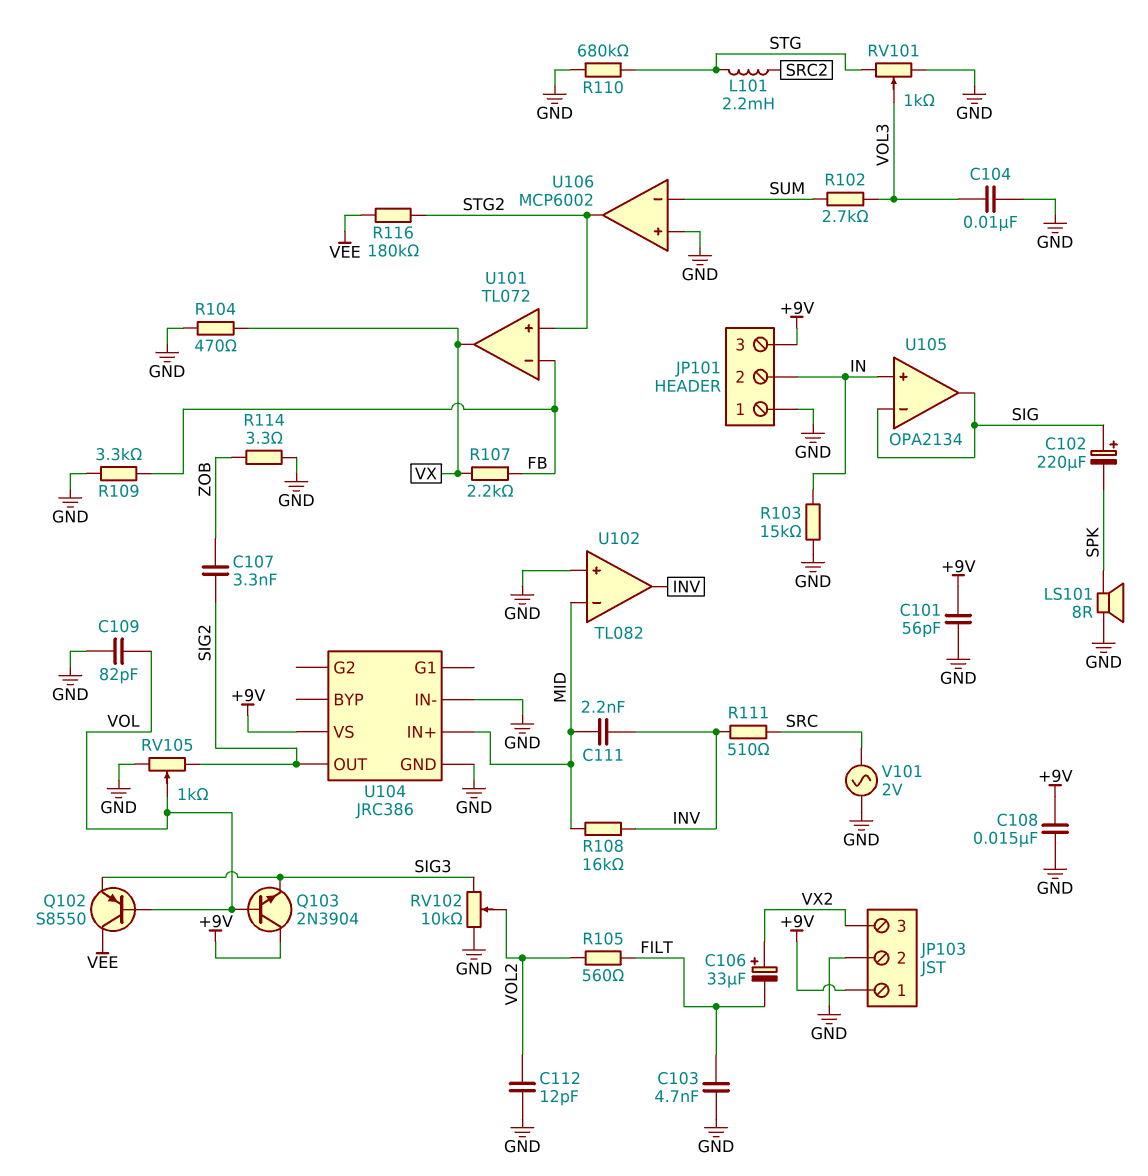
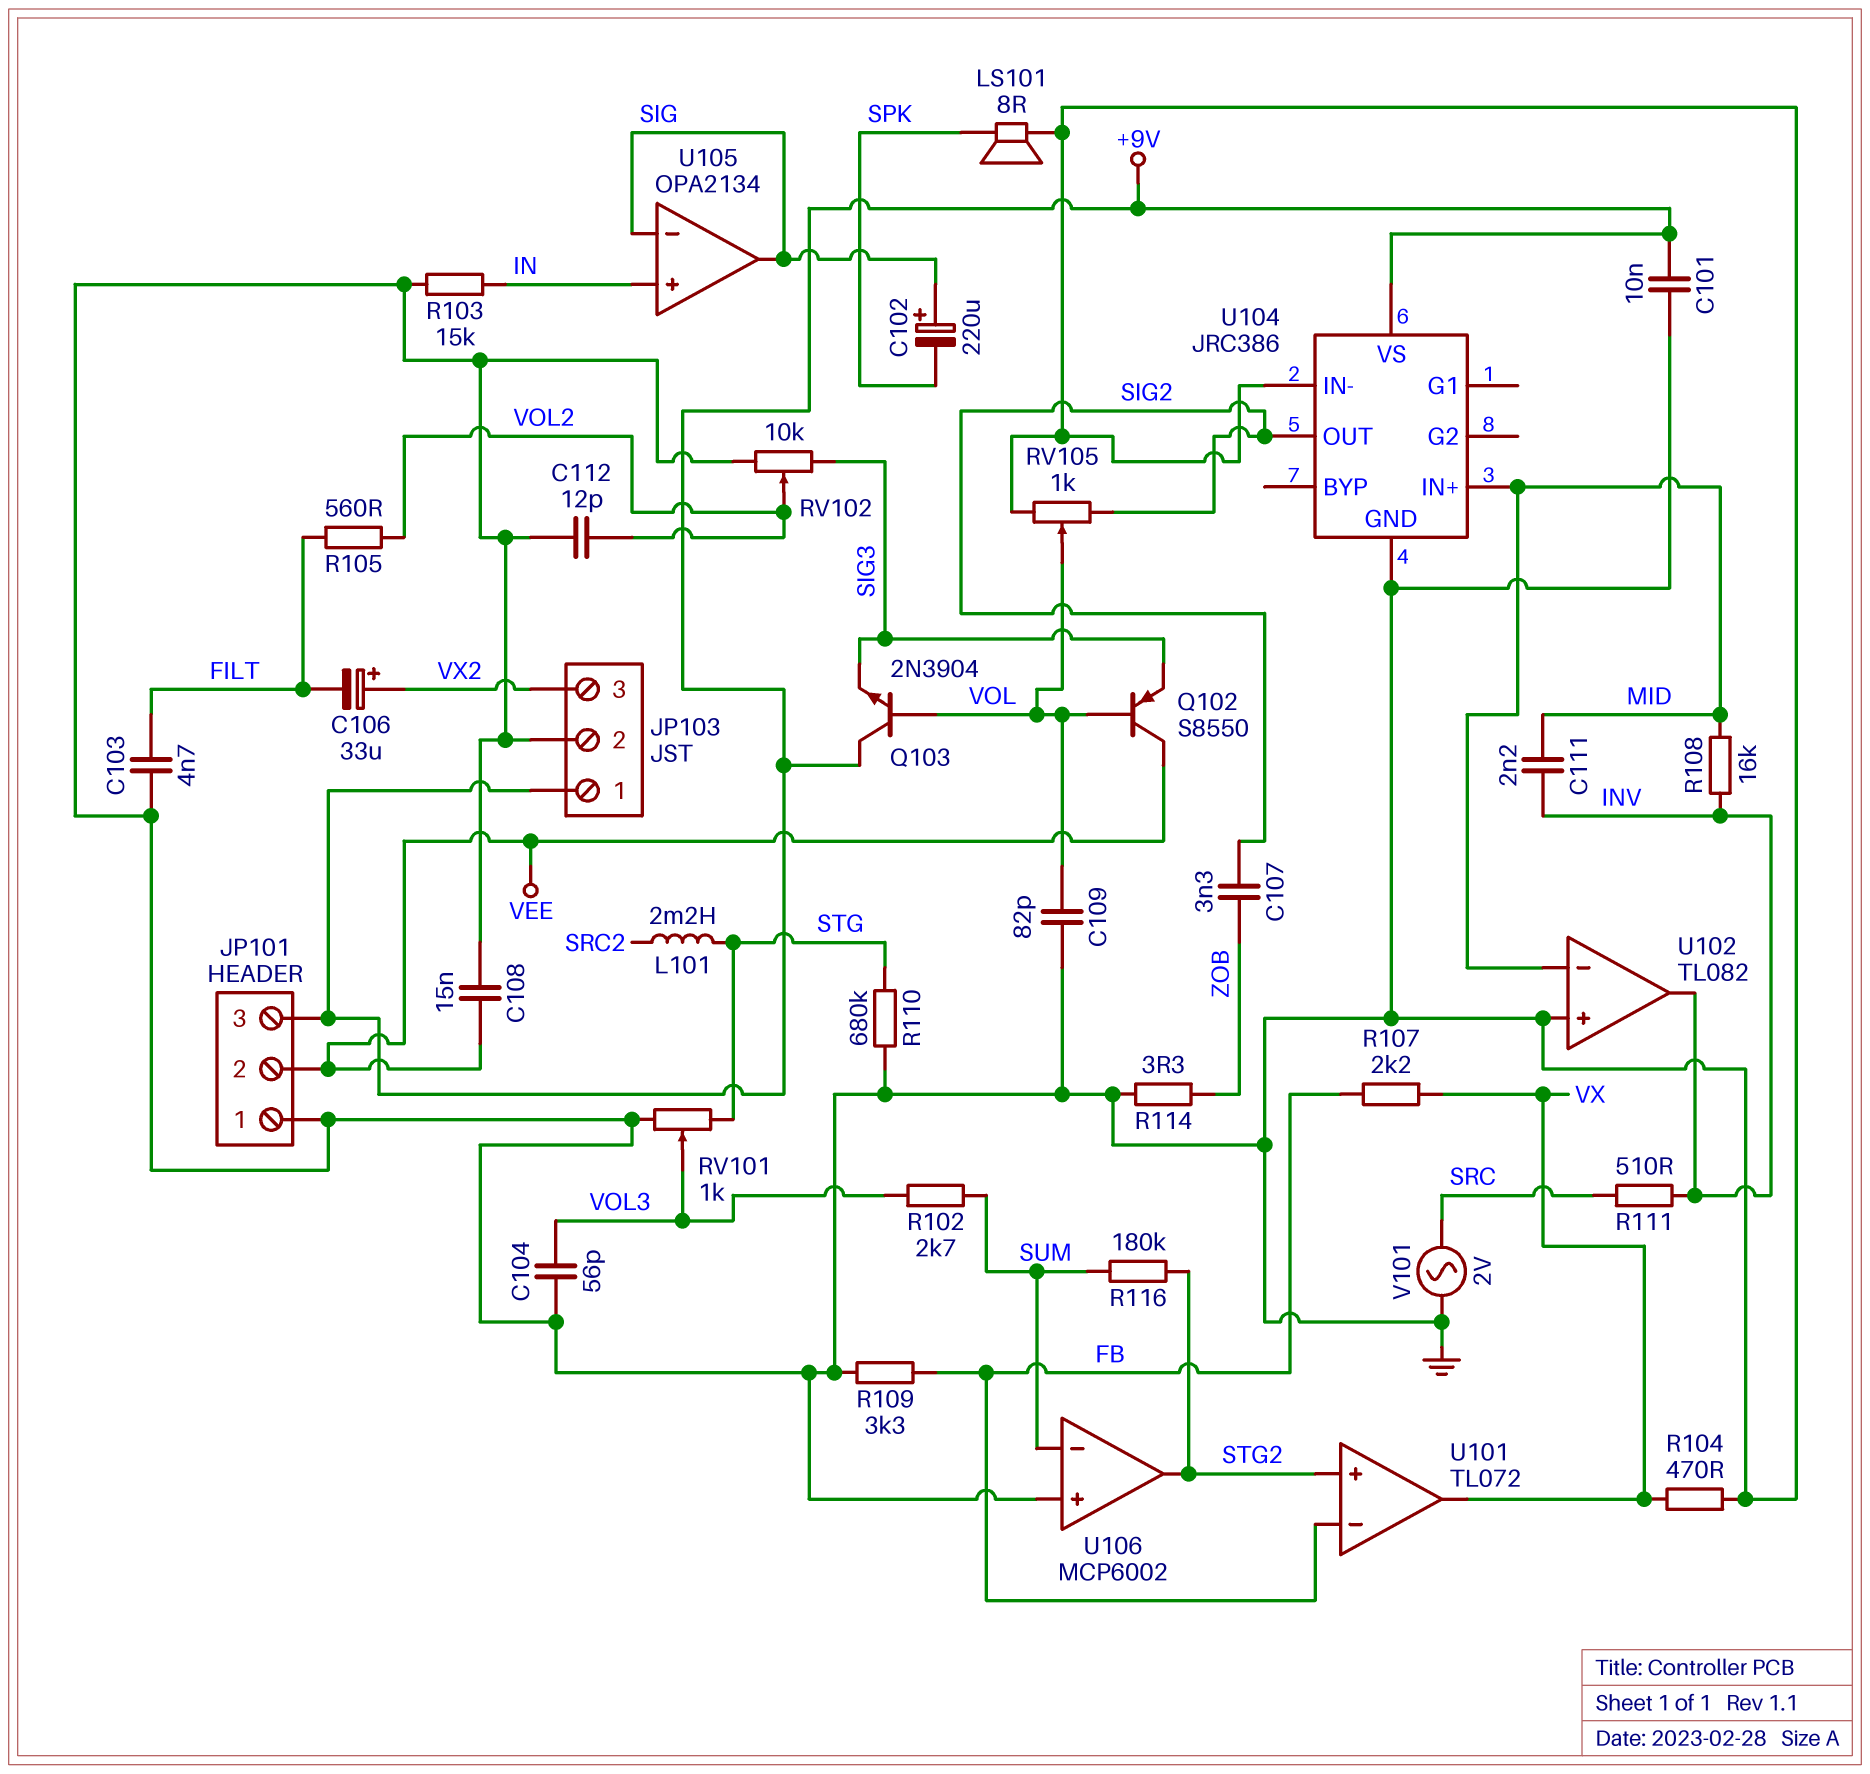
C101: 56pF (+9V, GND) -> 10nF (+9V, GND)
C104: 10nF (GND, VOL3) -> 56pF (GND, VOL3)
C108: 15nF (+9V, GND) -> 15nF (GND, VEE)
JP101 pin 2: IN -> VEE
R116: 180k (STG2, VEE) -> 180k (STG2, SUM)

